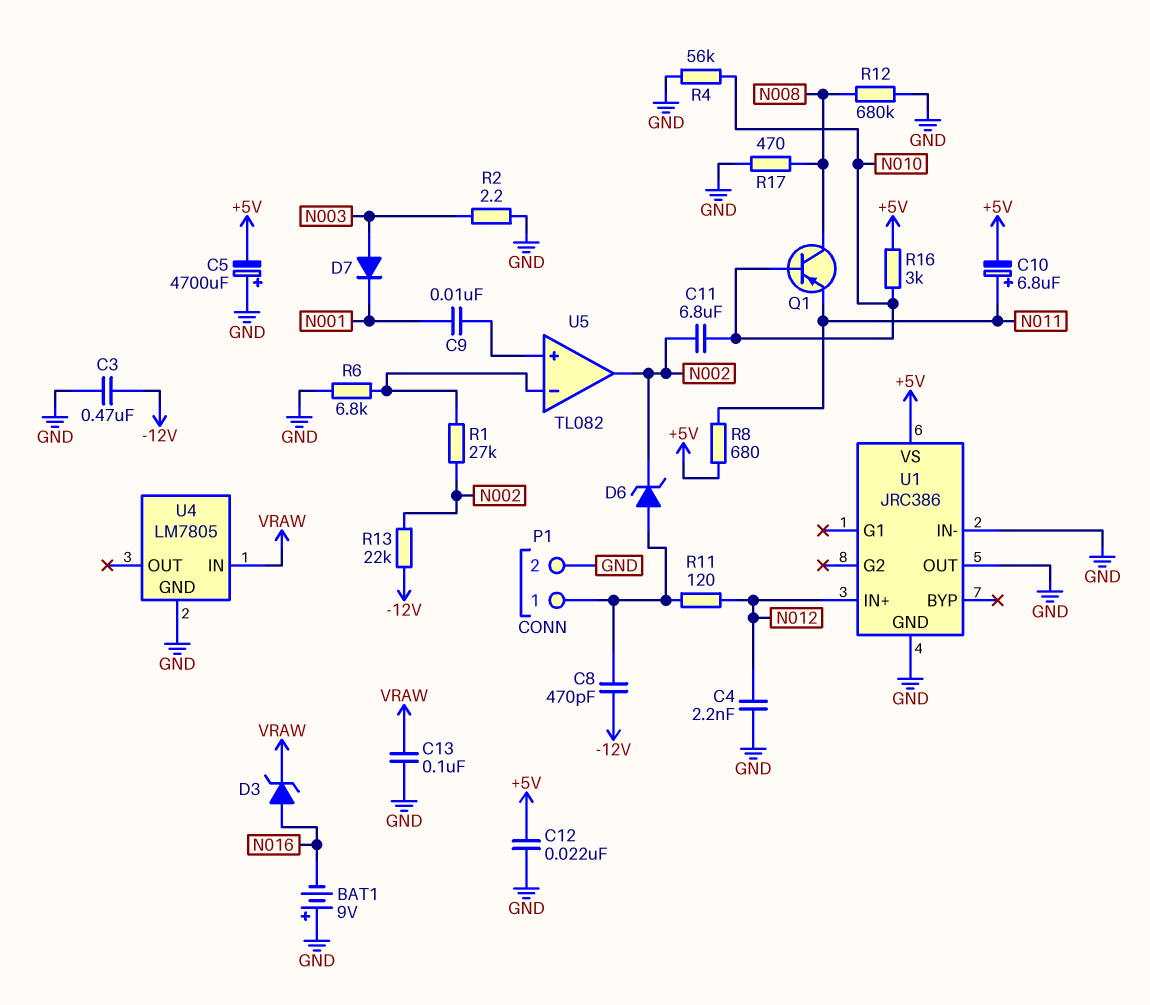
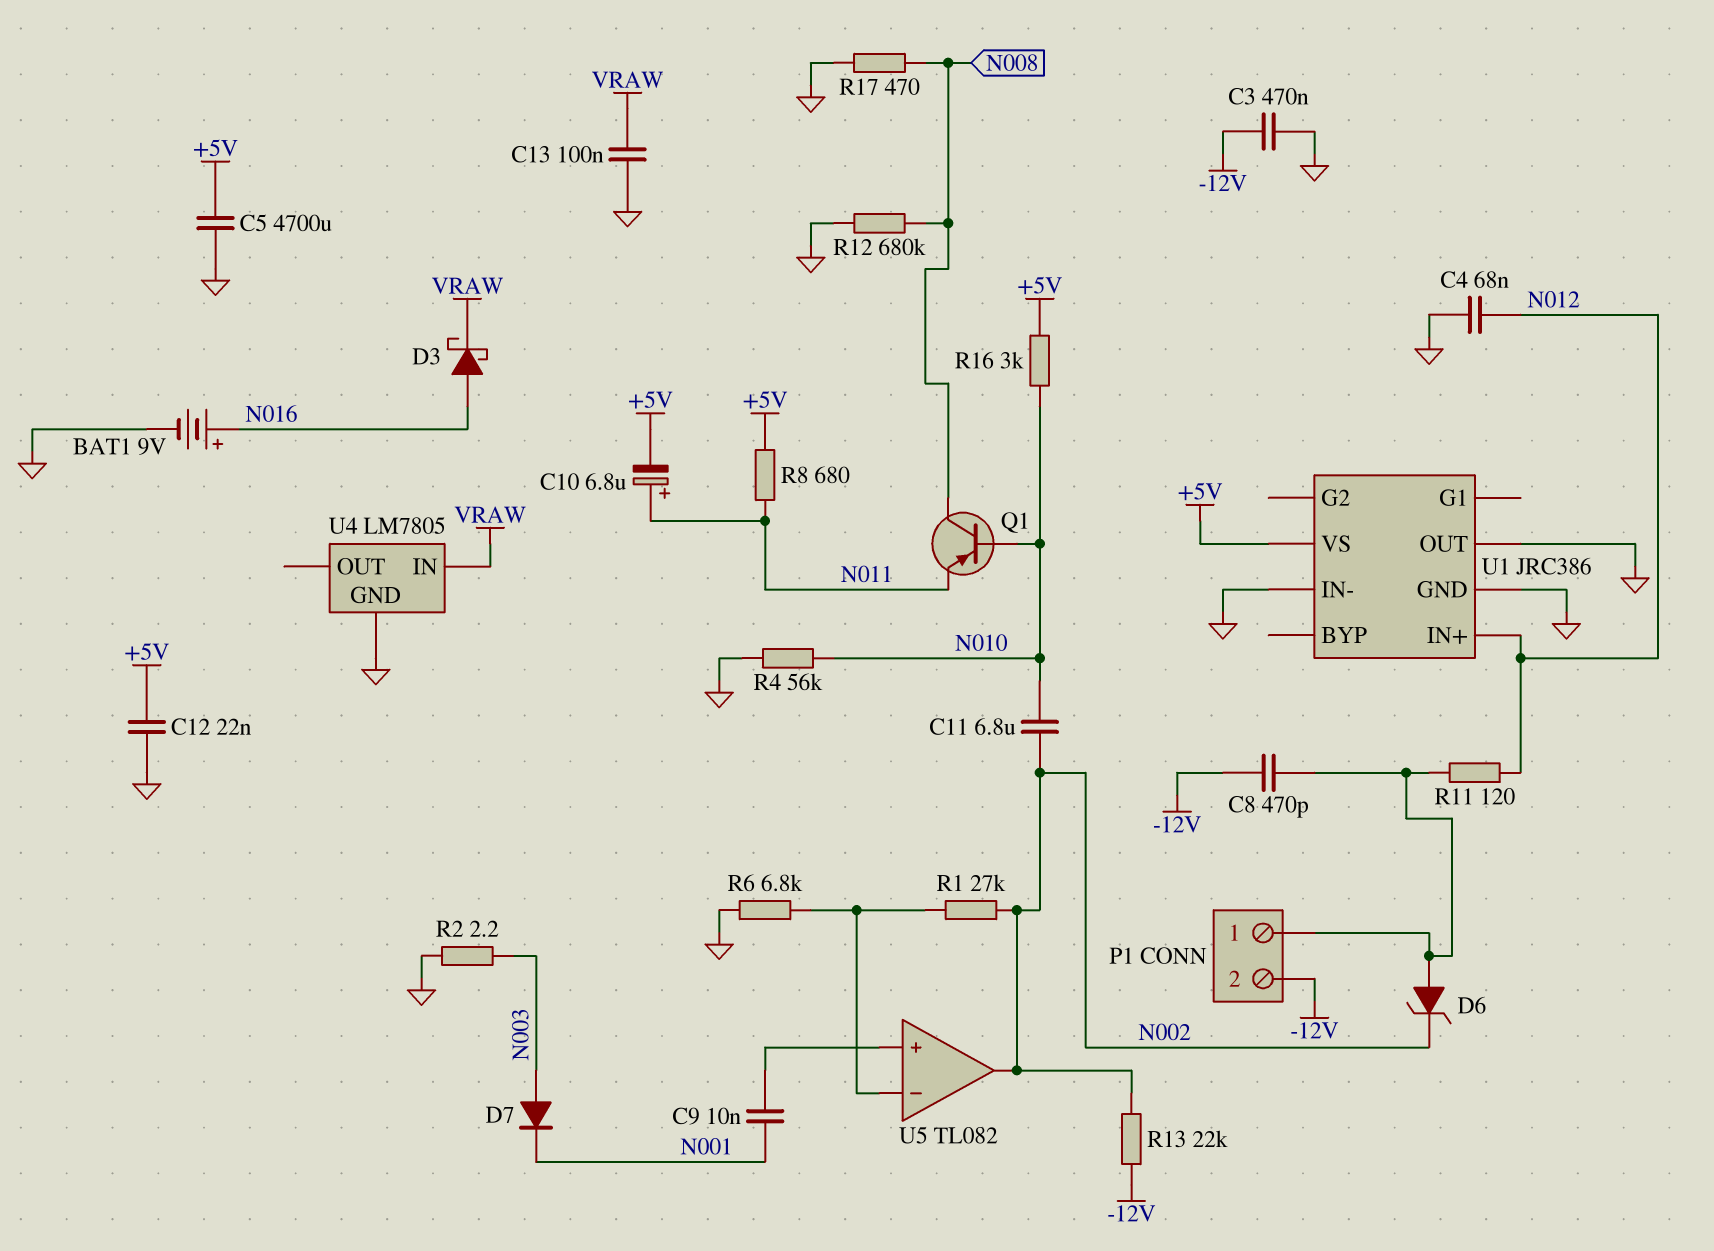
BAT1: 9V (plus GND, minus N016) -> 9V (plus N016, minus GND)
C4: 2.2nF (GND, N012) -> 68nF (GND, N012)
C5: 4700uF (plus GND, minus +5V) -> 4700uF (+5V, GND)
D3: zener (A N016, K VRAW) -> schottky (A N016, K VRAW)
P1 pin 2: GND -> -12V

